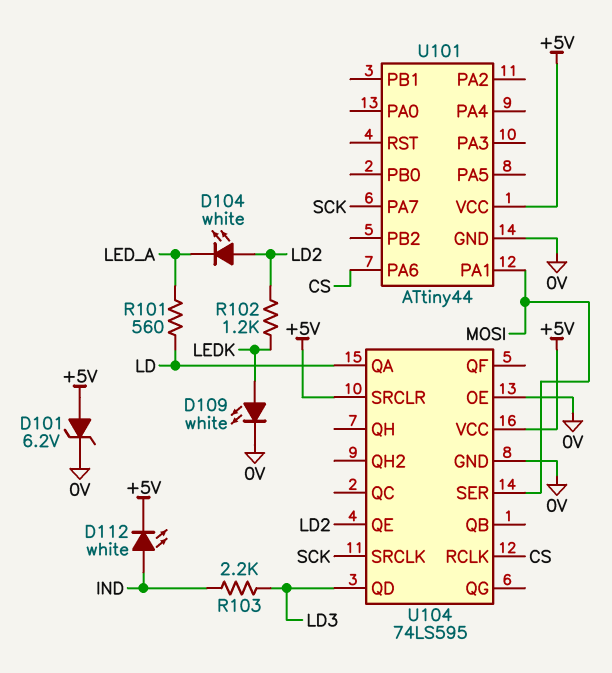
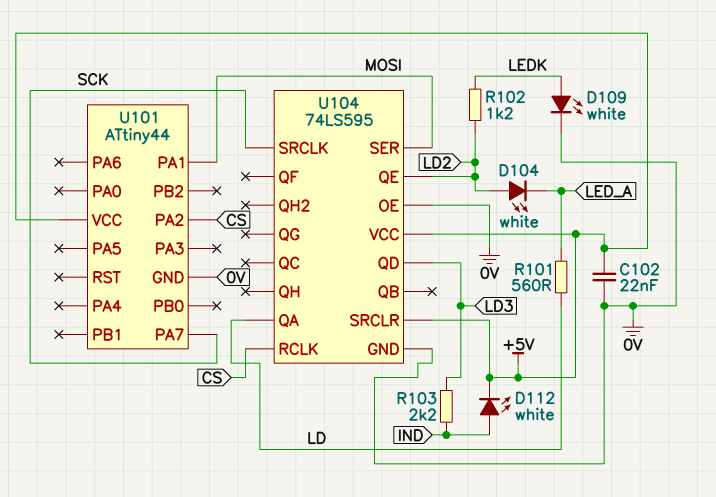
C102: none -> 22nF (+5V, 0V)
D101: zener 6.2V (A +5V, K 0V) -> none
U101 pin PA2: none -> CS
U101 pin PA6: CS -> none

